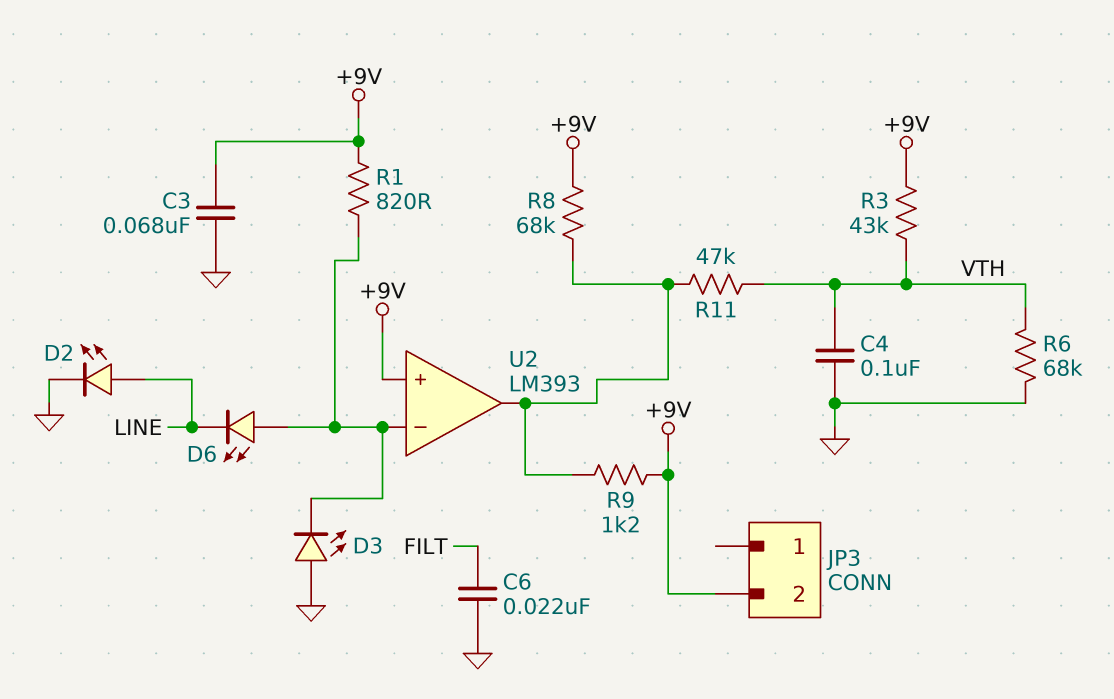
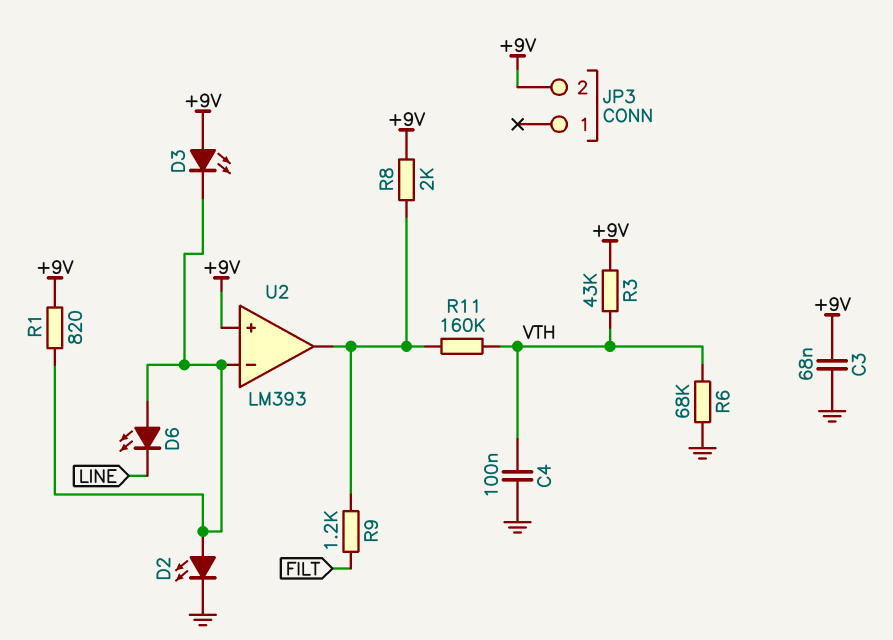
C6: 22nF (FILT, GND) -> none
D2: LED (A LINE, K GND) -> LED (A U2/in-, K GND)
D3: LED (A GND, K U2/in-) -> LED (A +9V, K U2/in-)
R8: 68k (+9V, U2/out) -> 2k (+9V, U2/out)
R9: 1.2k (+9V, U2/out) -> 1.2k (FILT, U2/out)
R11: 47k (U2/out, VTH) -> 160k (U2/out, VTH)

